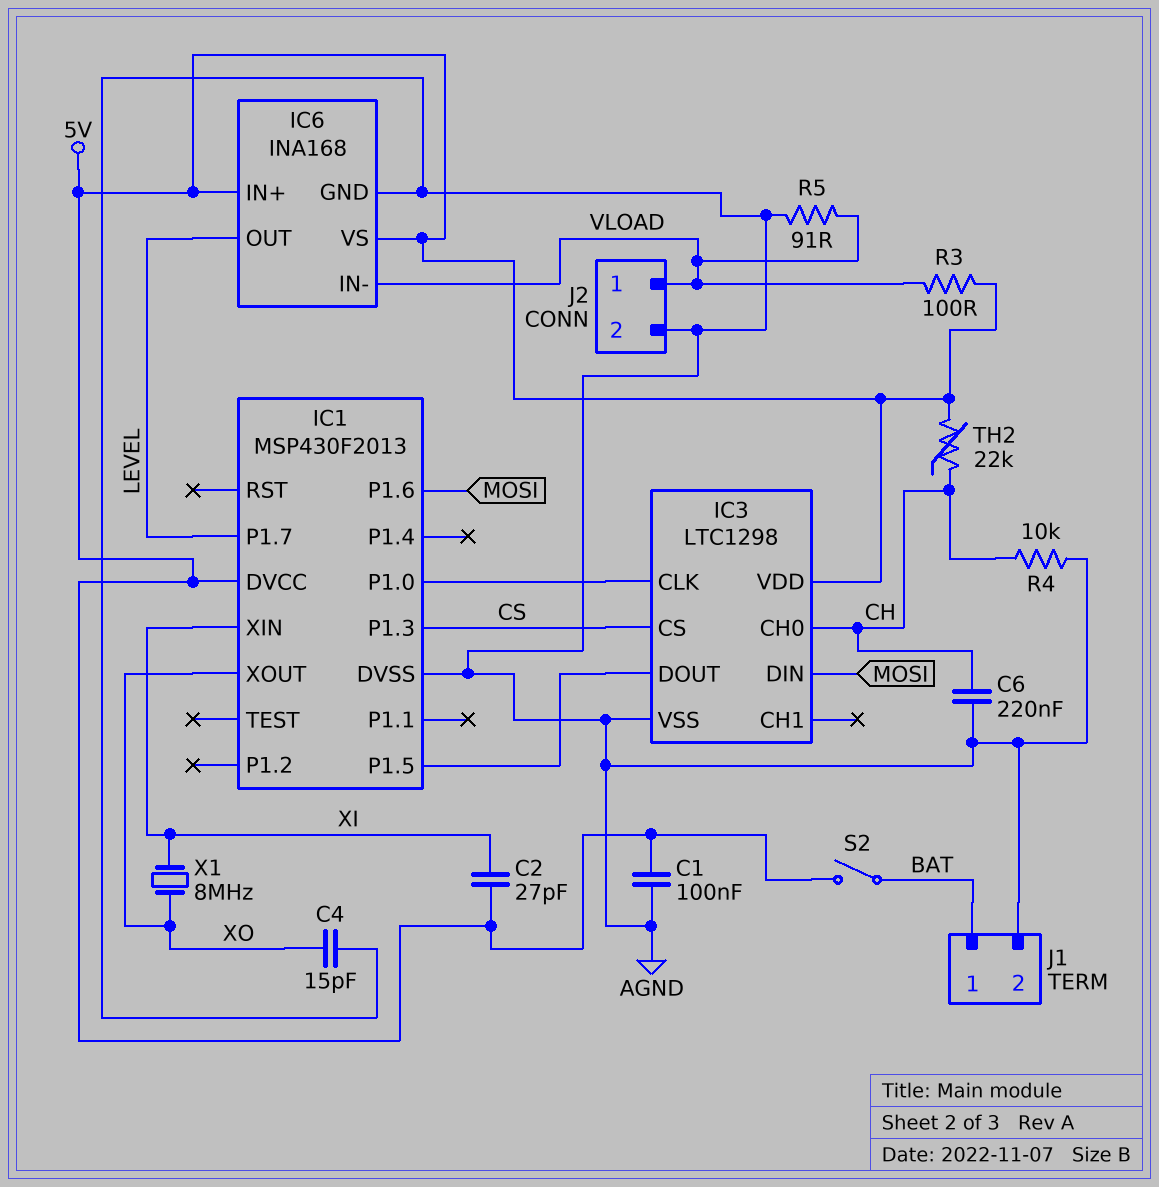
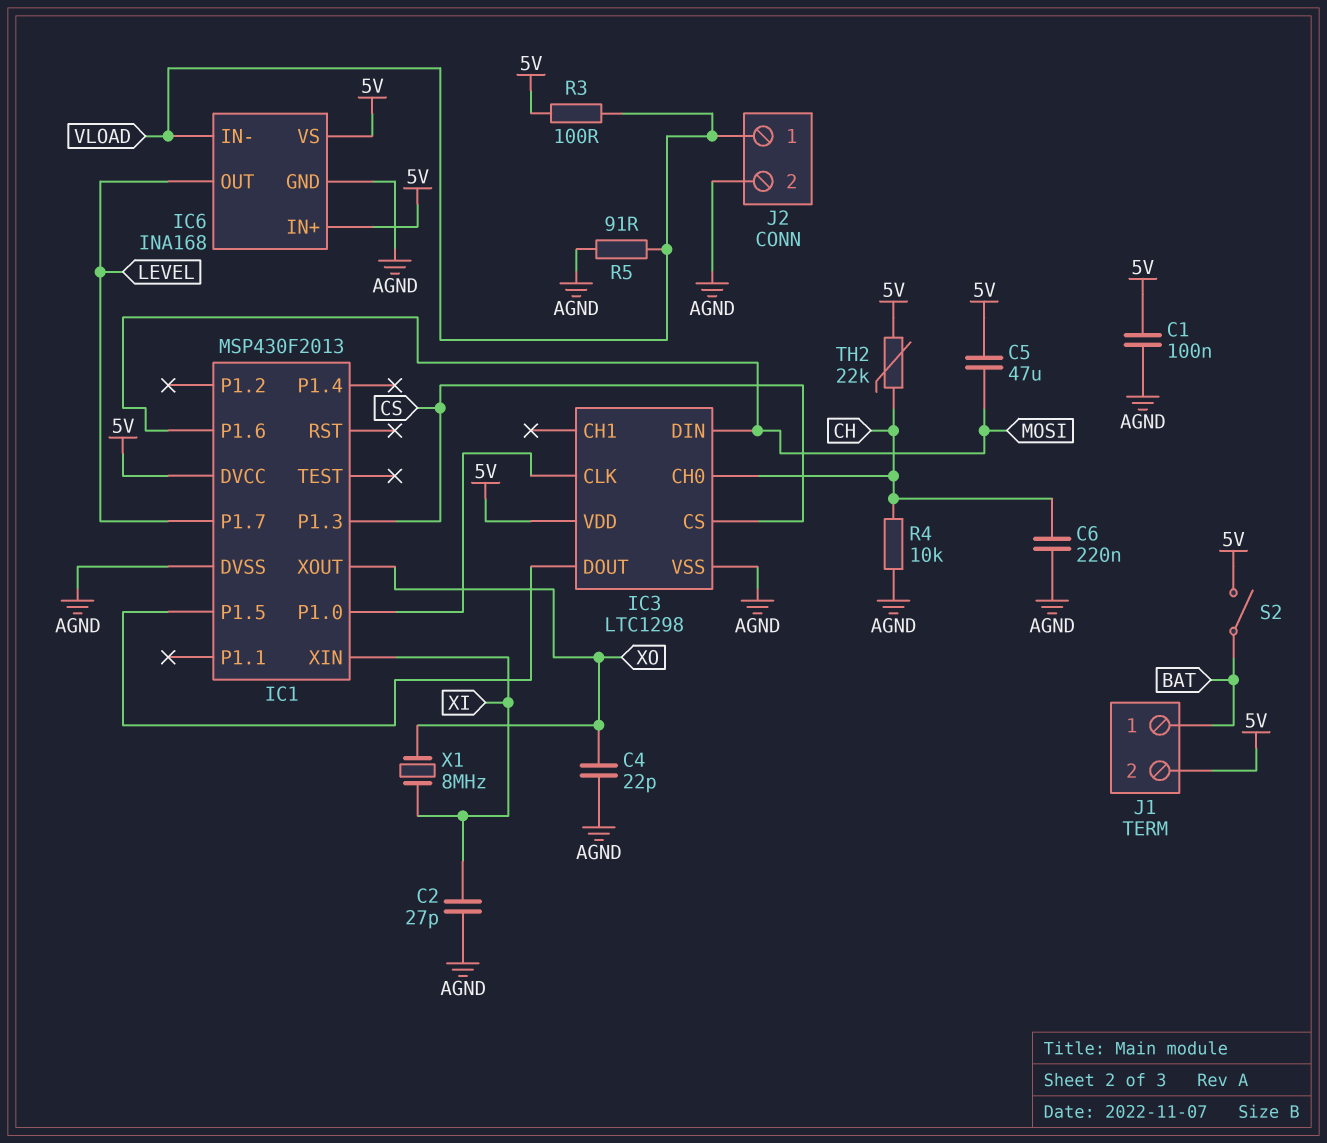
C2: 27pF (5V, XI) -> 27pF (AGND, XI)
C4: 15pF (AGND, XO) -> 22pF (AGND, XO)
C5: none -> 47uF (5V, MOSI)
J1 pin 2: AGND -> 5V

